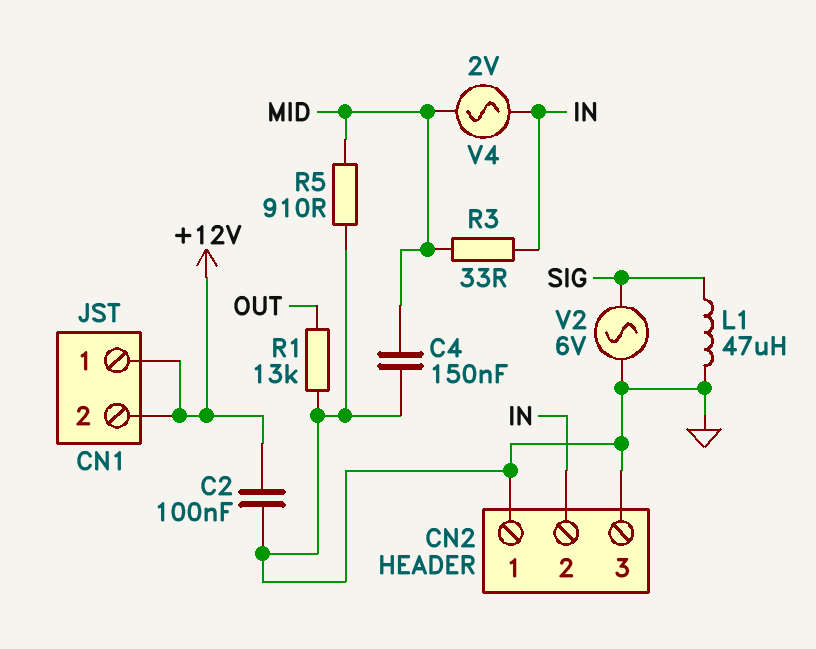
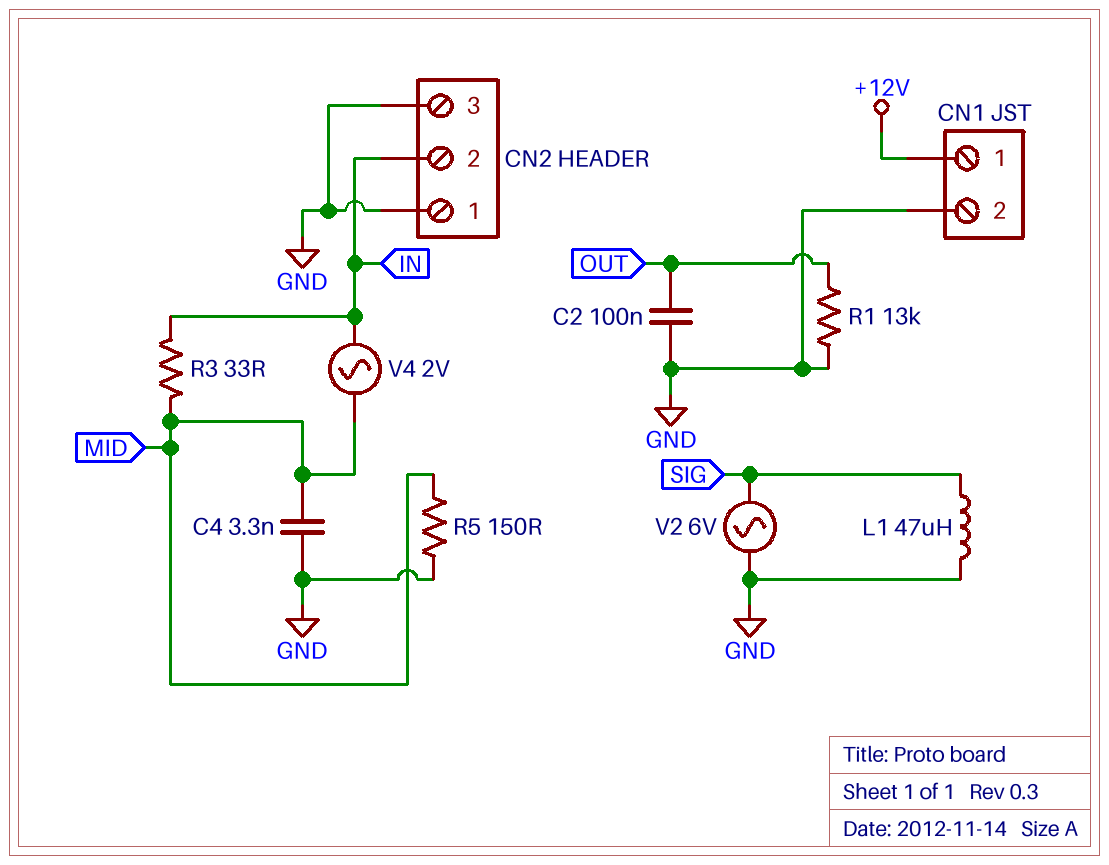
C2: 100nF (+12V, GND) -> 100nF (GND, OUT)
C4: 150nF (GND, MID) -> 3.3nF (GND, MID)
CN1 pin 2: +12V -> GND
R5: 910 (GND, MID) -> 150 (GND, MID)

